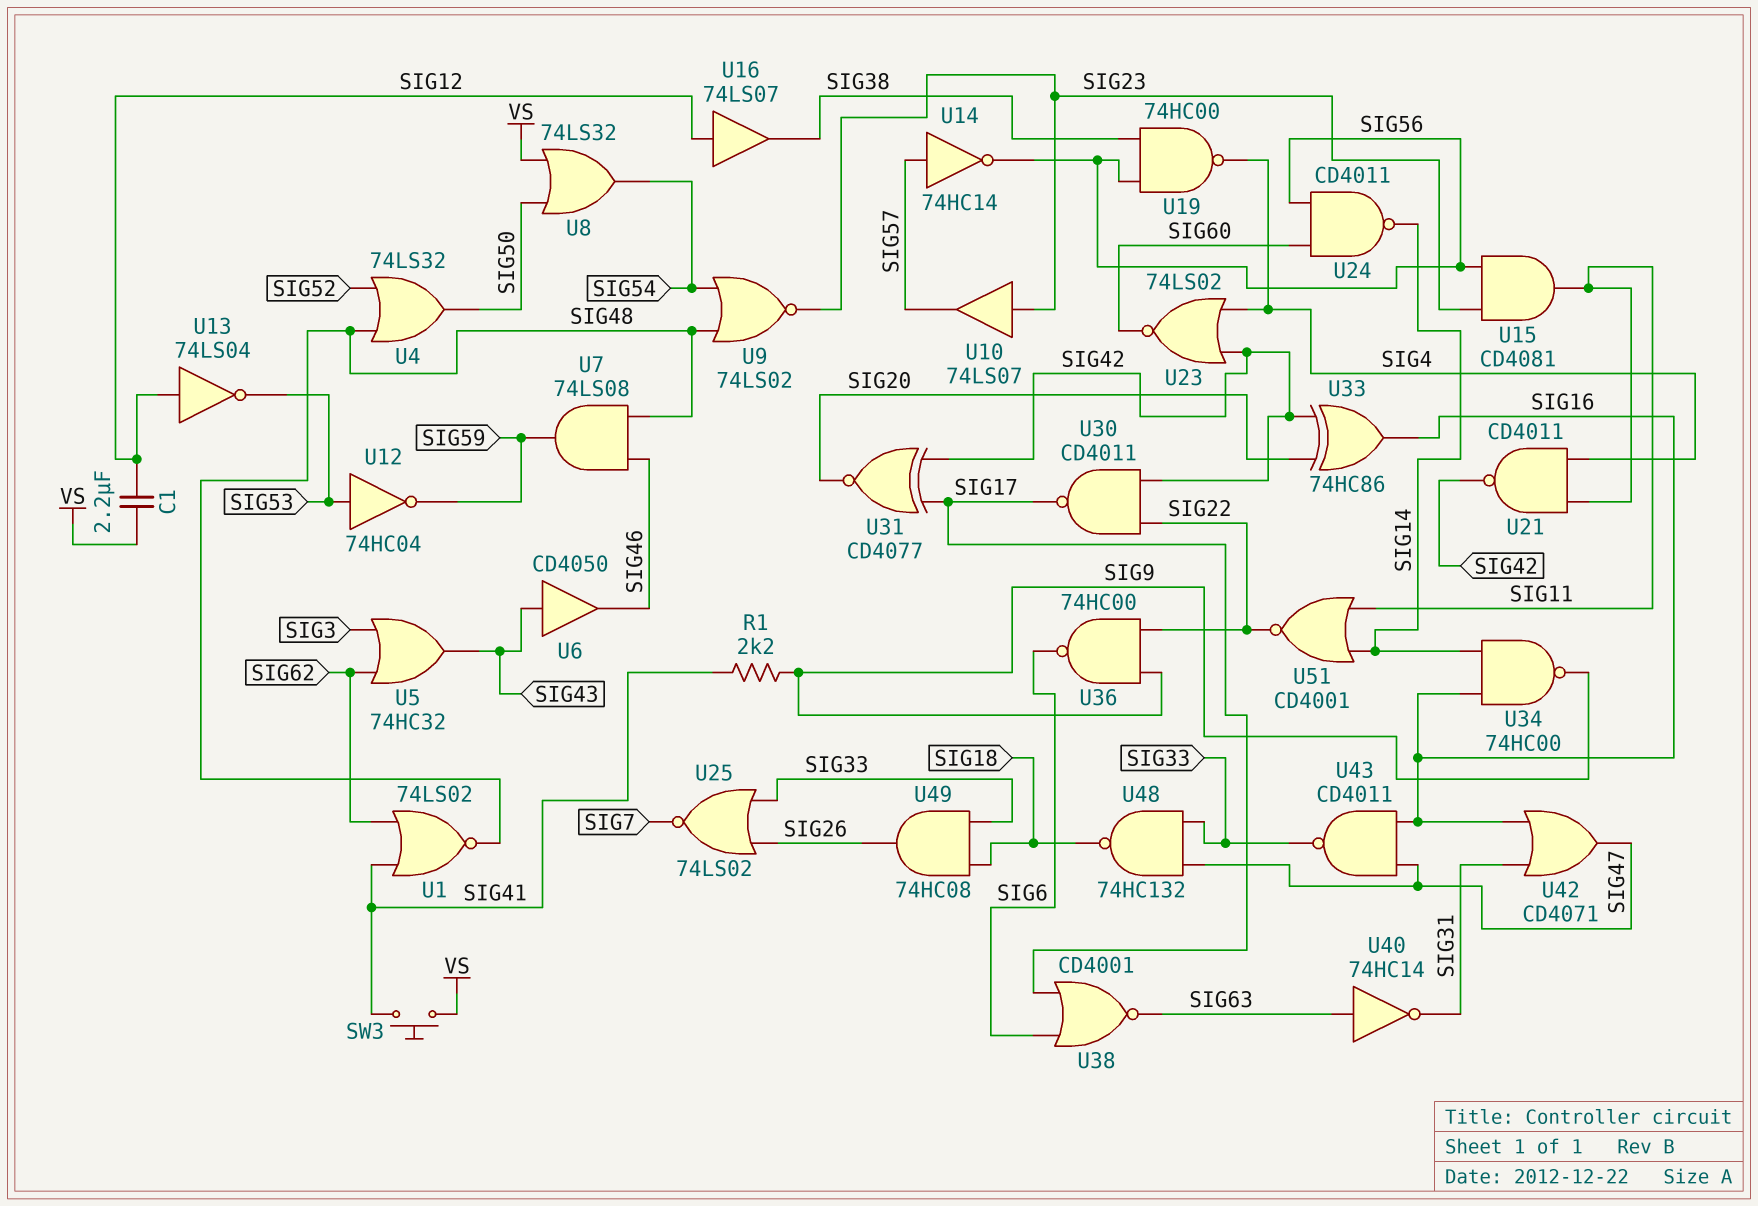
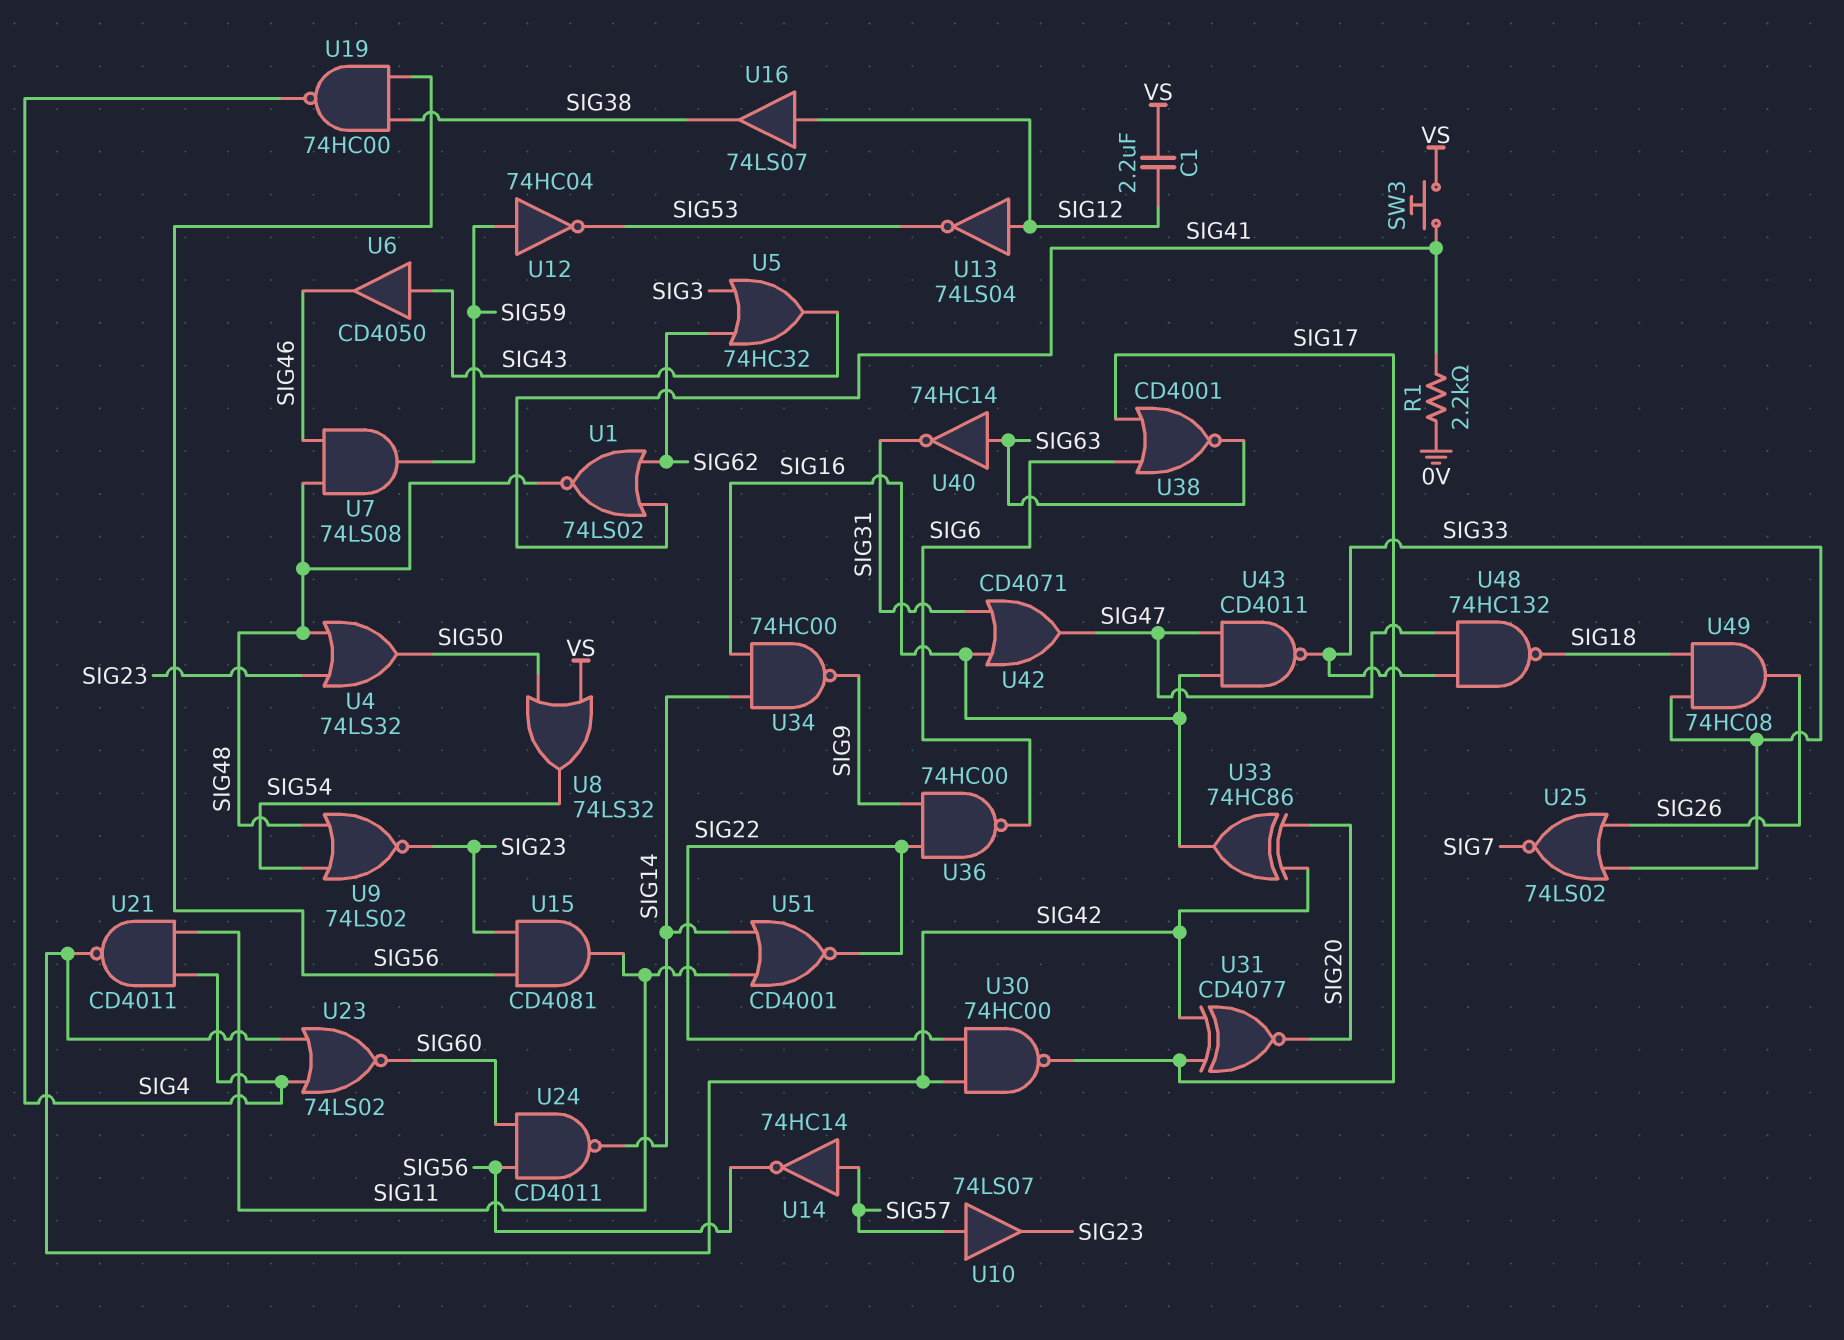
R1: 2.2k (SIG9, SIG41) -> 2.2k (0V, SIG41)
U4: OR 74LS32 (in SIG48, in SIG52, out SIG50) -> OR 74LS32 (in SIG23, in SIG48, out SIG50)
U10: buffer 74LS07 (in SIG23, out SIG57) -> buffer 74LS07 (in SIG57, out SIG23)
U12: NOT 74HC04 (in SIG53, out SIG59) -> NOT 74HC04 (in SIG59, out SIG53)
U30: NAND CD4011 (in SIG22, in SIG42, out SIG17) -> NAND 74HC00 (in SIG22, in SIG42, out SIG17)

